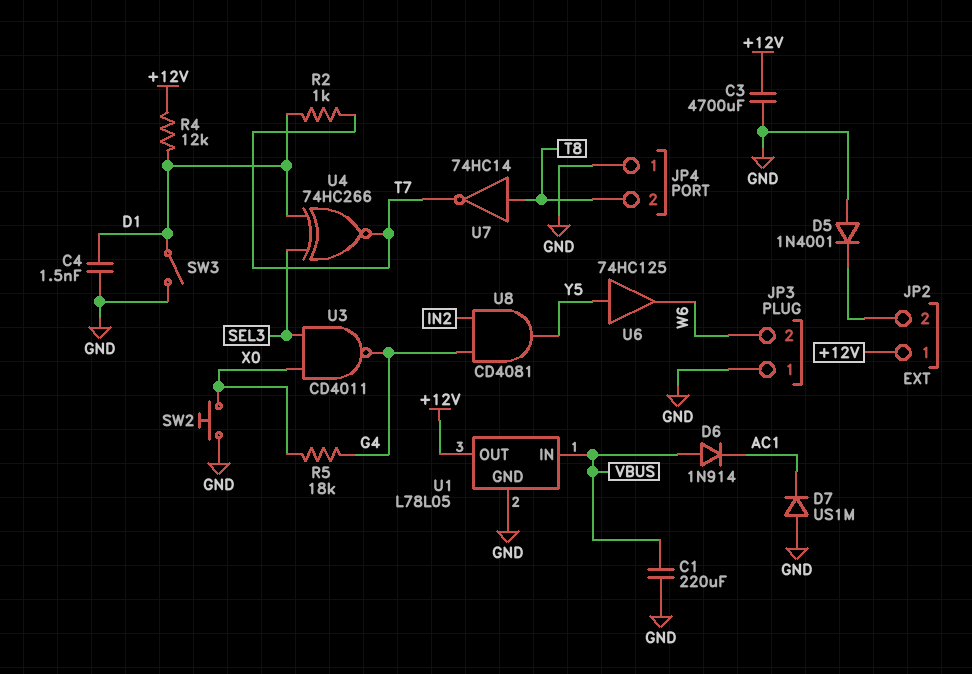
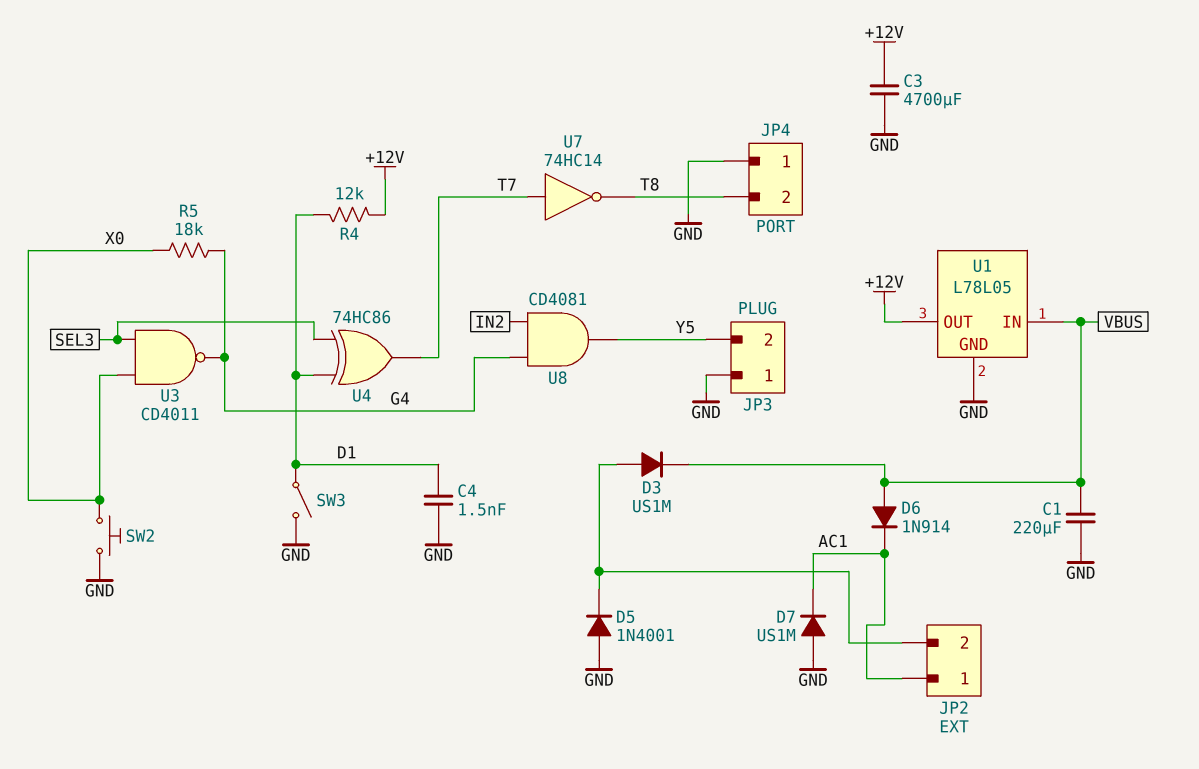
D3: none -> diode US1M (A JP2/2, K VBUS)
JP2 pin 1: +12V -> AC1
JP3 pin 2: W6 -> Y5
R2: 1k (D1, T7) -> none
U4: XNOR 74HC266 (in D1, in SEL3, out T7) -> XOR 74HC86 (in D1, in SEL3, out T7)
U6: buffer 74HC125 (in Y5, out W6) -> none
U7: NOT 74HC14 (in T8, out T7) -> NOT 74HC14 (in T7, out T8)

